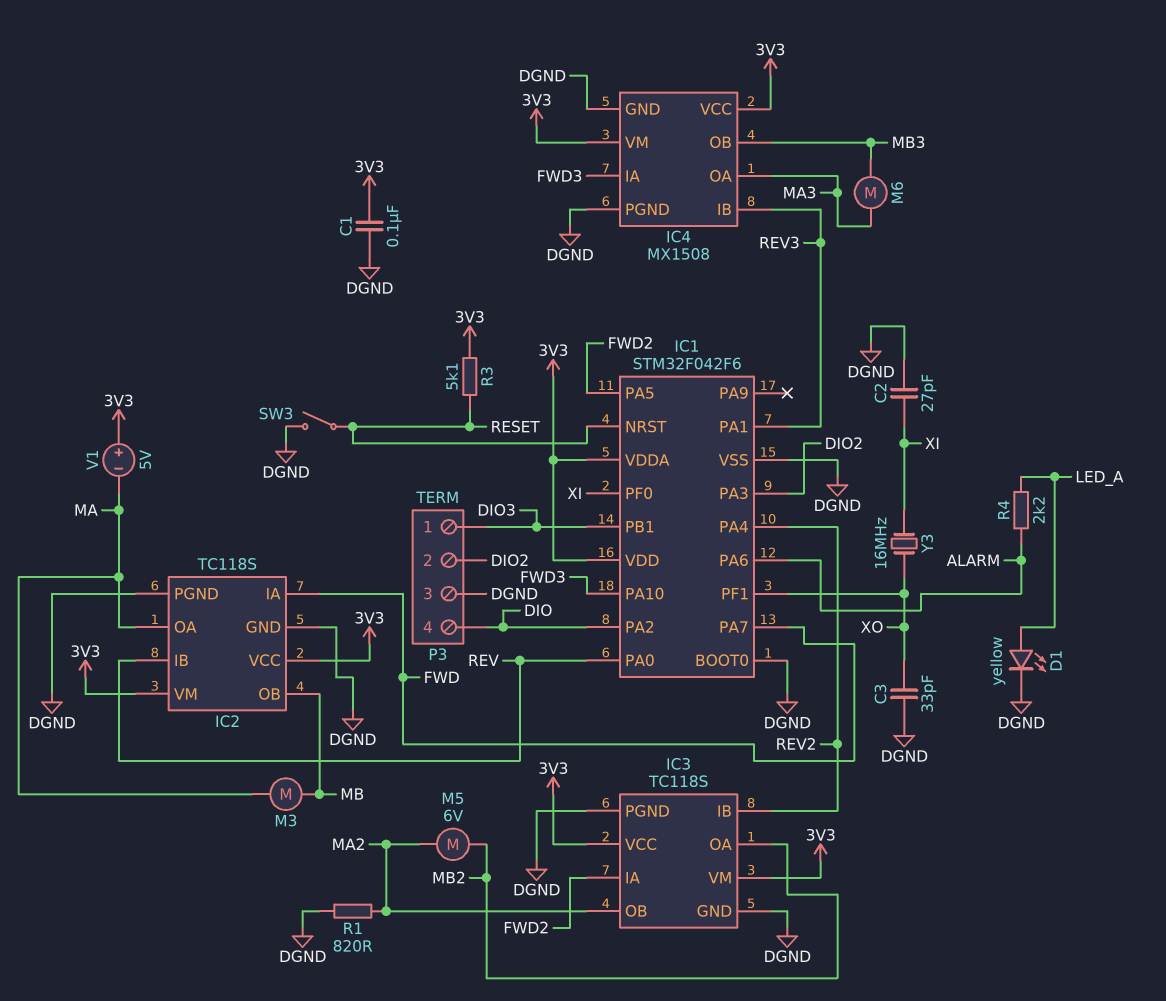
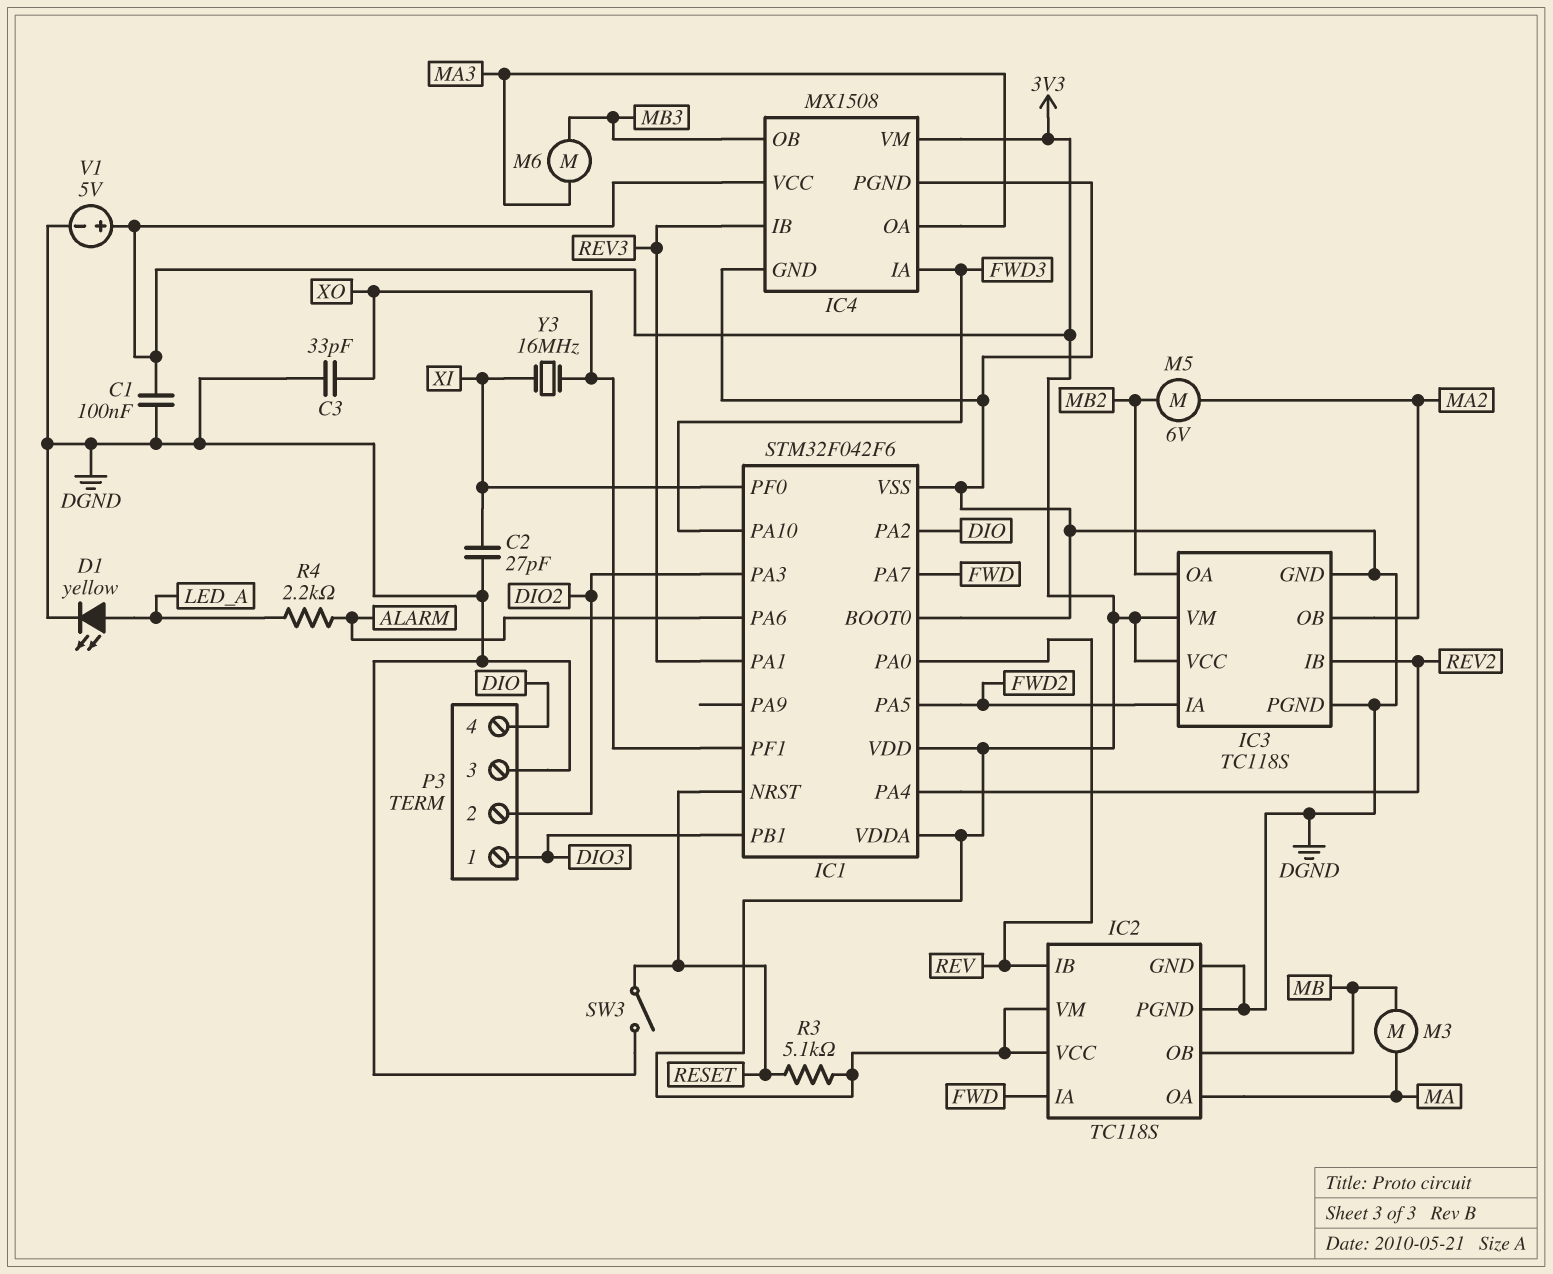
R1: 820 (DGND, MA2) -> none
V1: 5V (plus 3V3, minus MA) -> 5V (plus 3V3, minus DGND)

